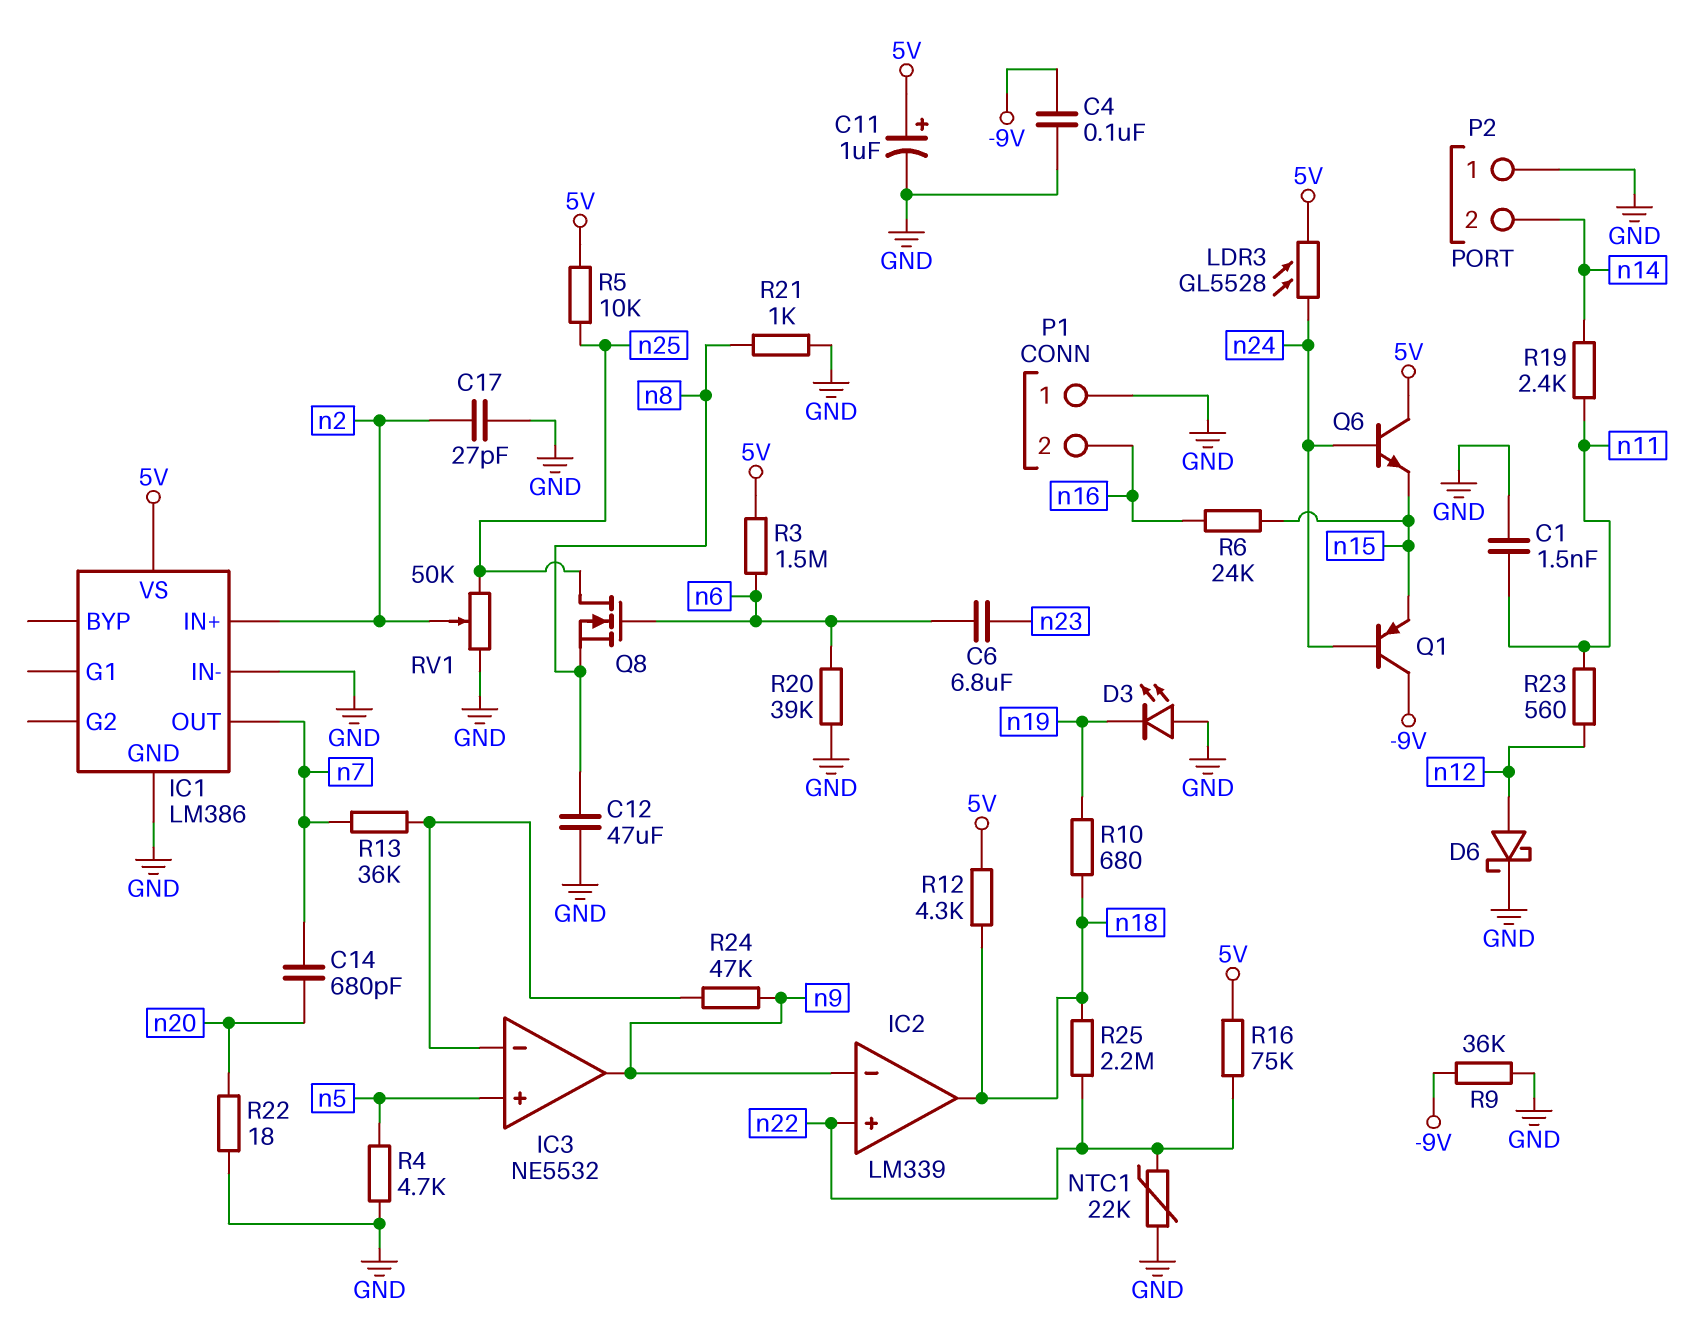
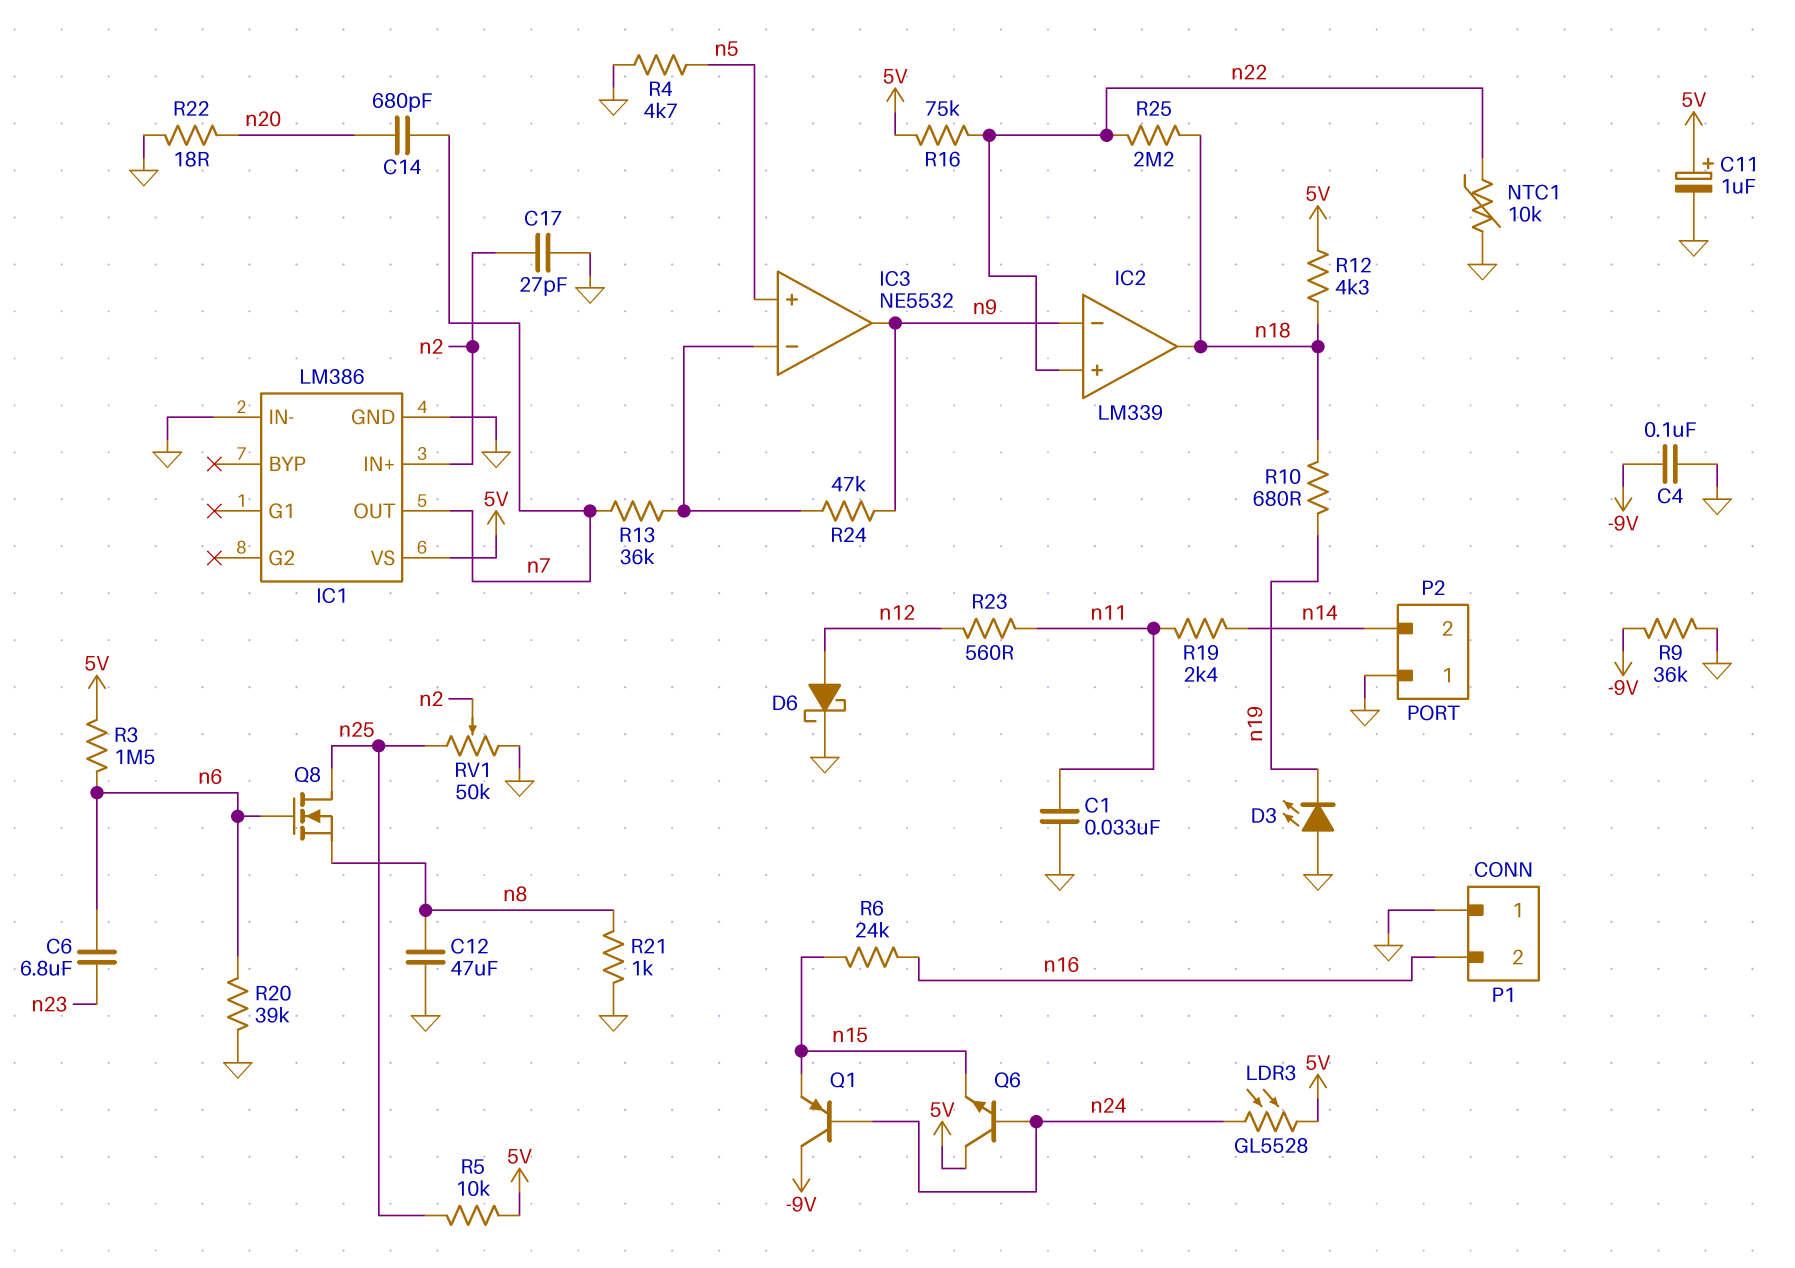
C1: 1.5nF (GND, n11) -> 33nF (GND, n11)
NTC1: 22k (GND, n22) -> 10k (GND, n22)

